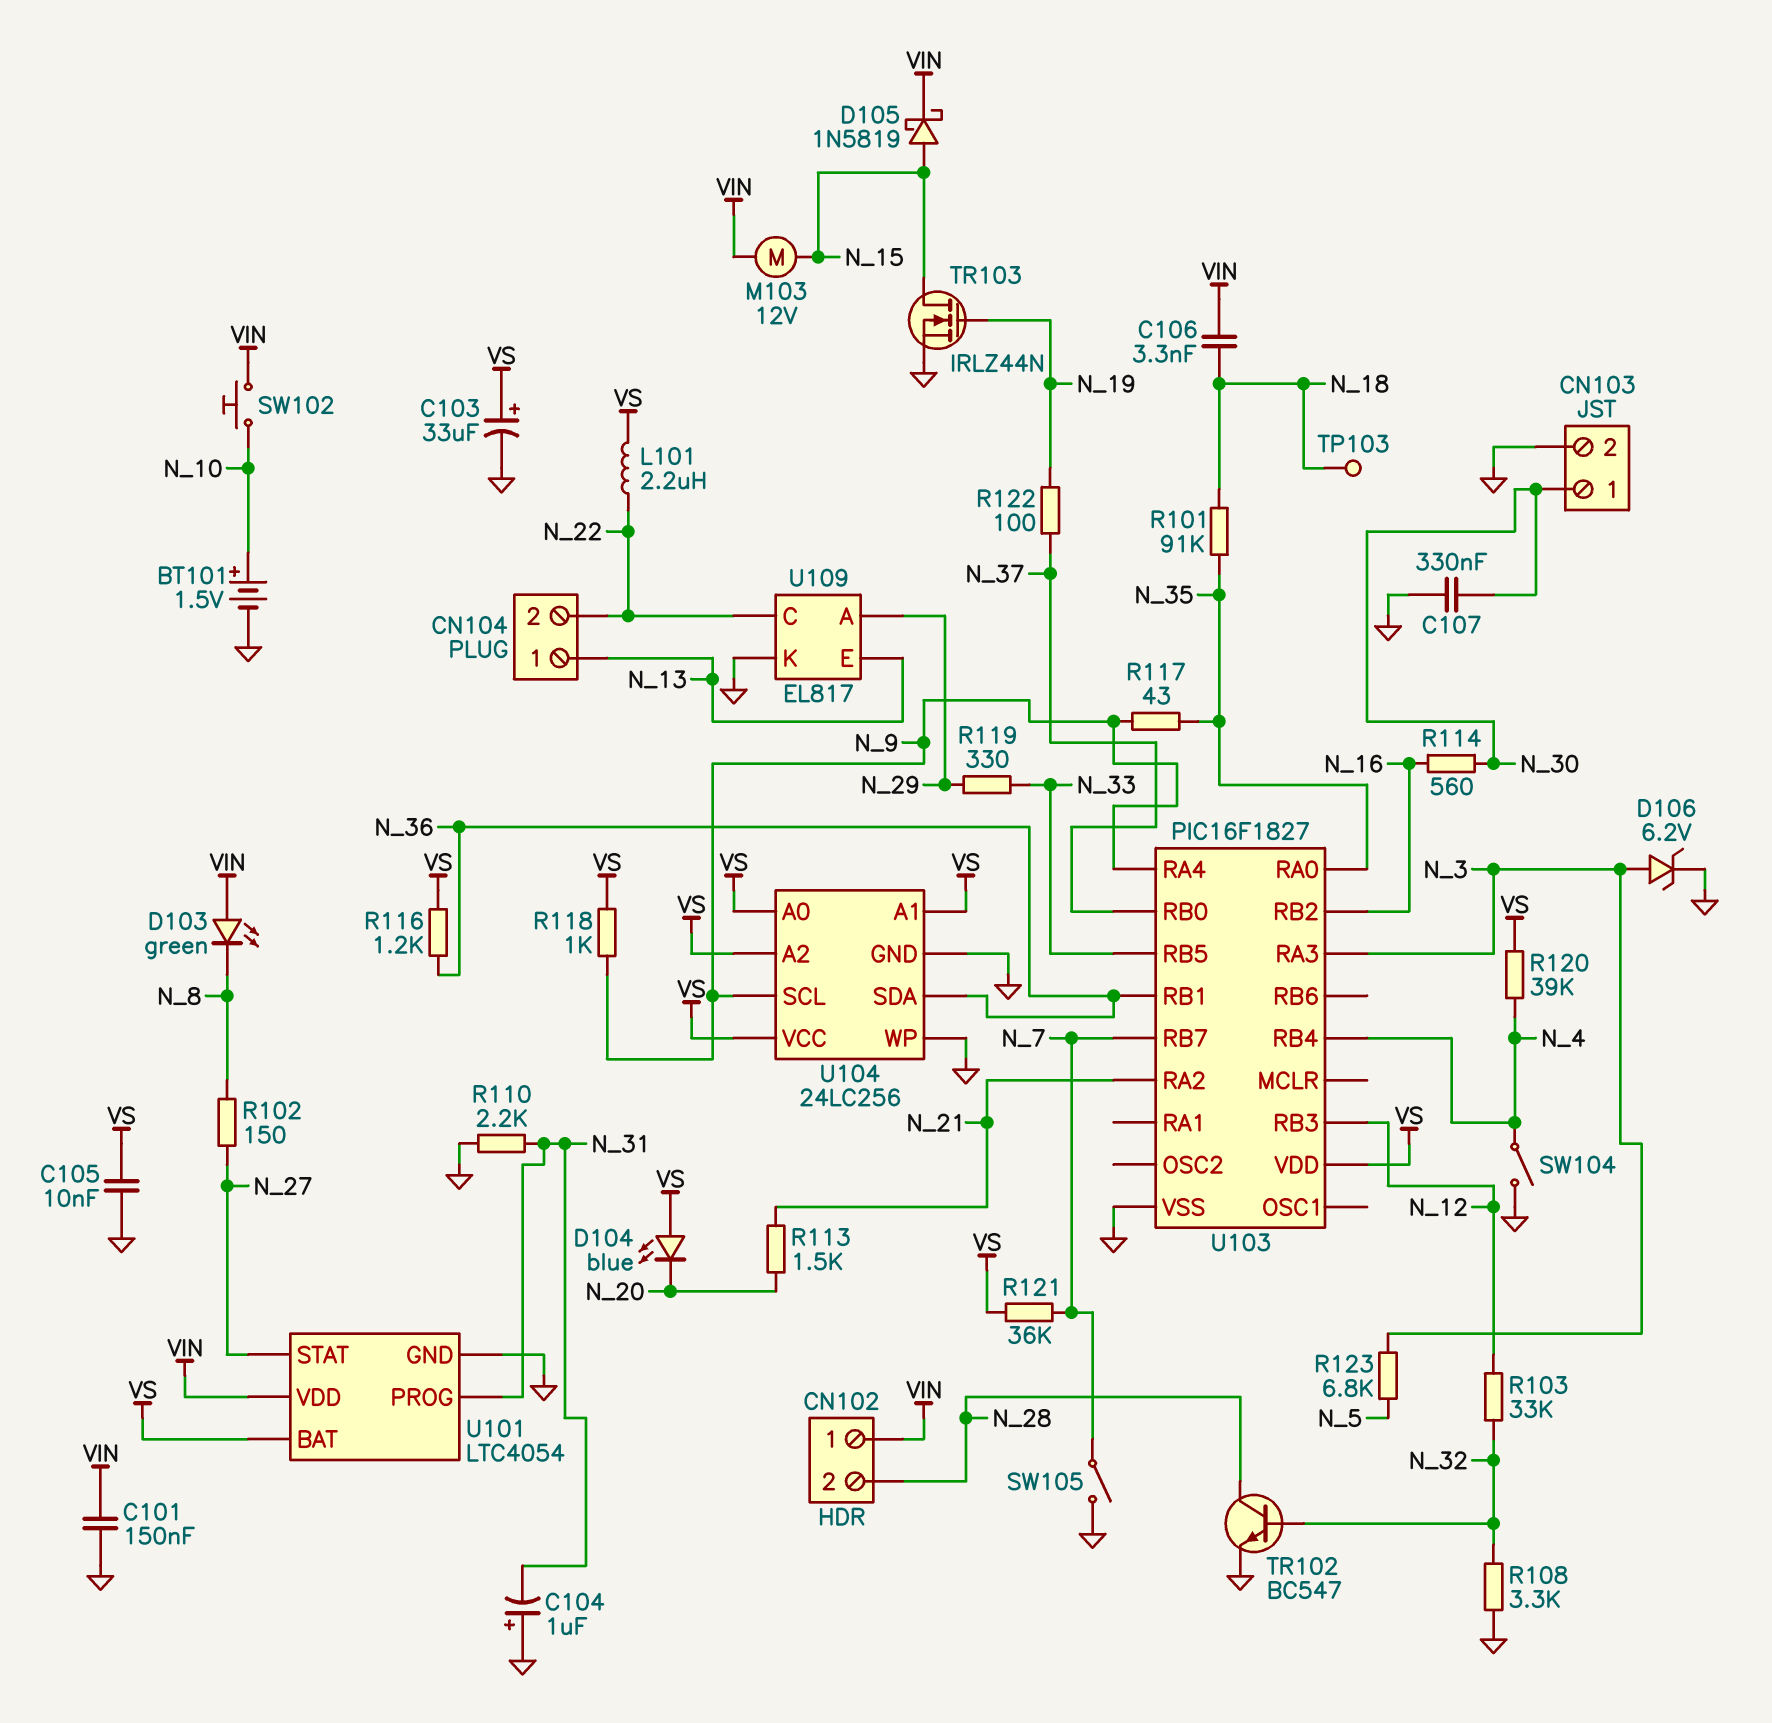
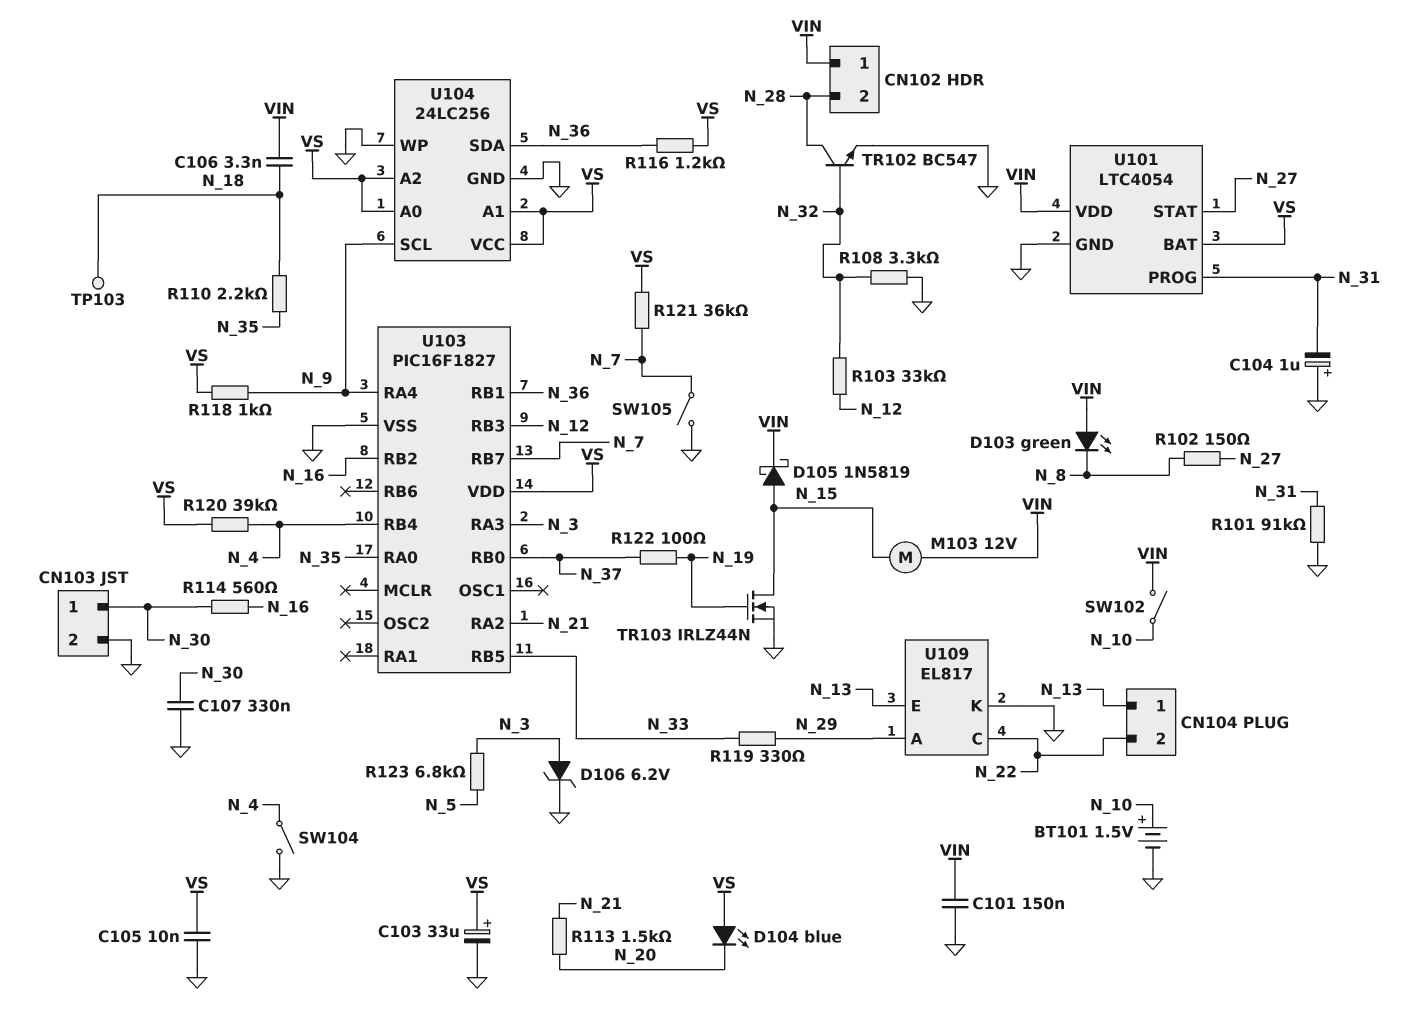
L101: 2.2uH (N_22, VS) -> none
R101: 91k (N_18, N_35) -> 91k (GND, N_31)
R110: 2.2k (GND, N_31) -> 2.2k (N_18, N_35)
R117: 43 (N_9, N_35) -> none
SW102: button (N_10, VIN) -> switch (N_10, VIN)

